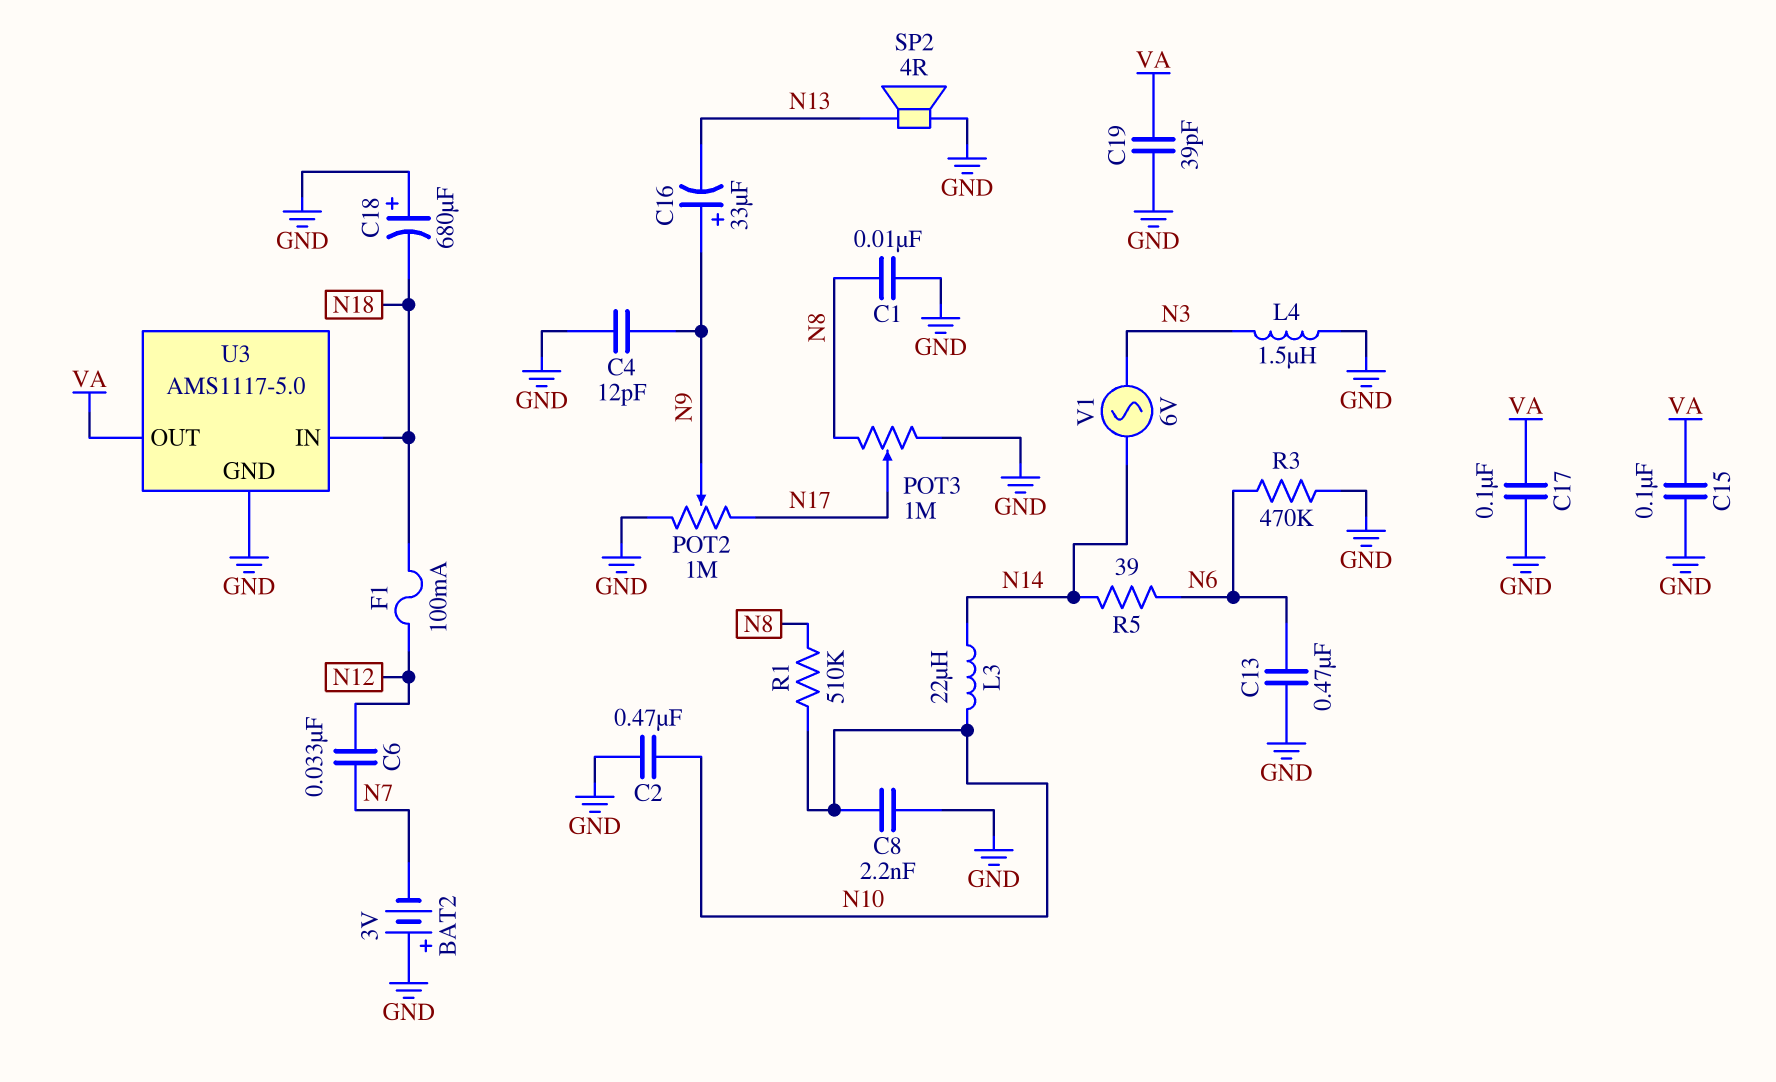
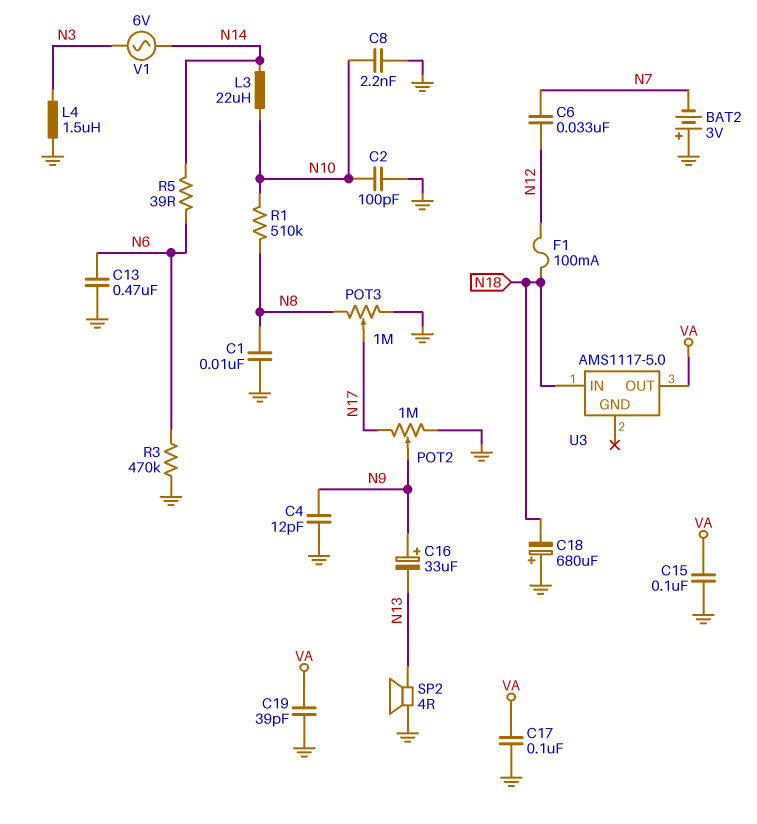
C2: 470nF (GND, N10) -> 100pF (GND, N10)
U3 pin GND: GND -> none

